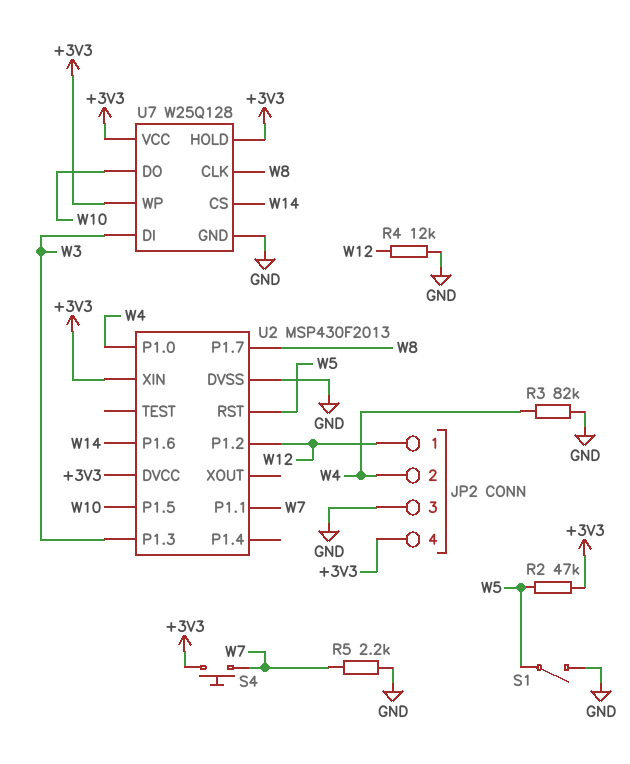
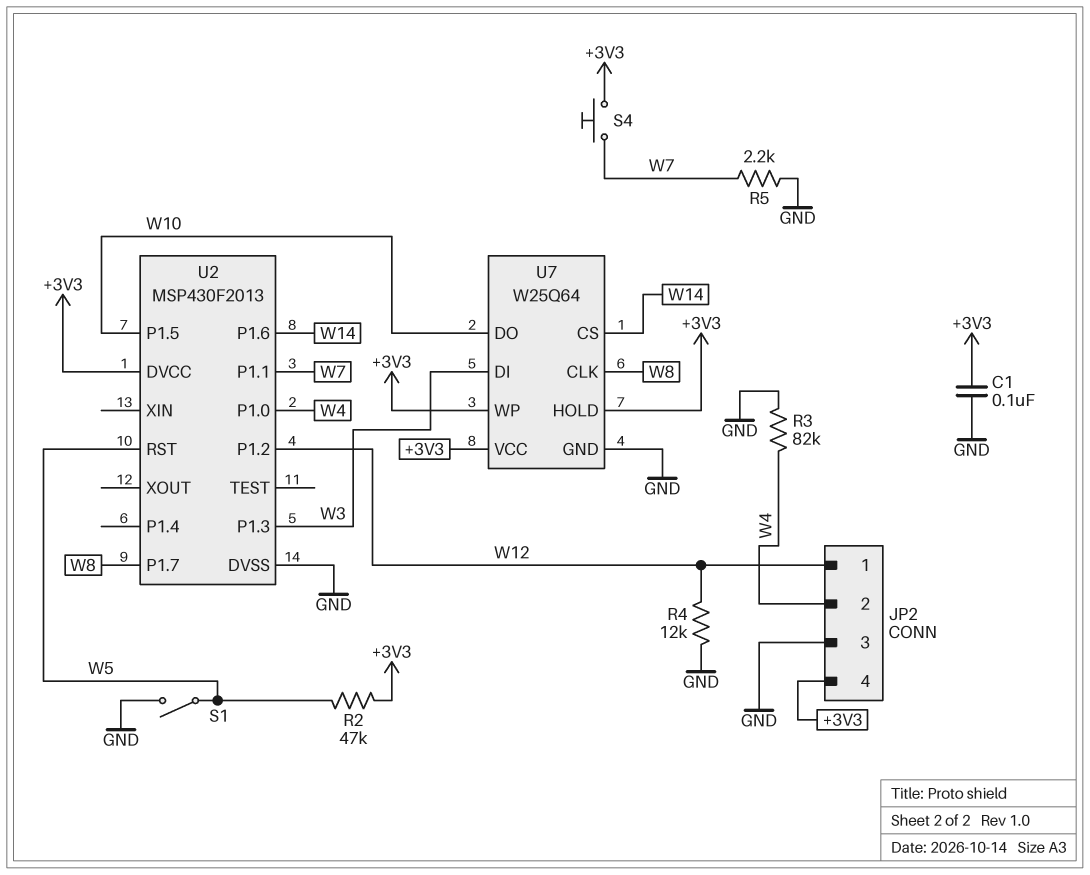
C1: none -> 100nF (+3V3, GND)
U2 pin XIN: +3V3 -> none
U7: W25Q128 -> W25Q64

